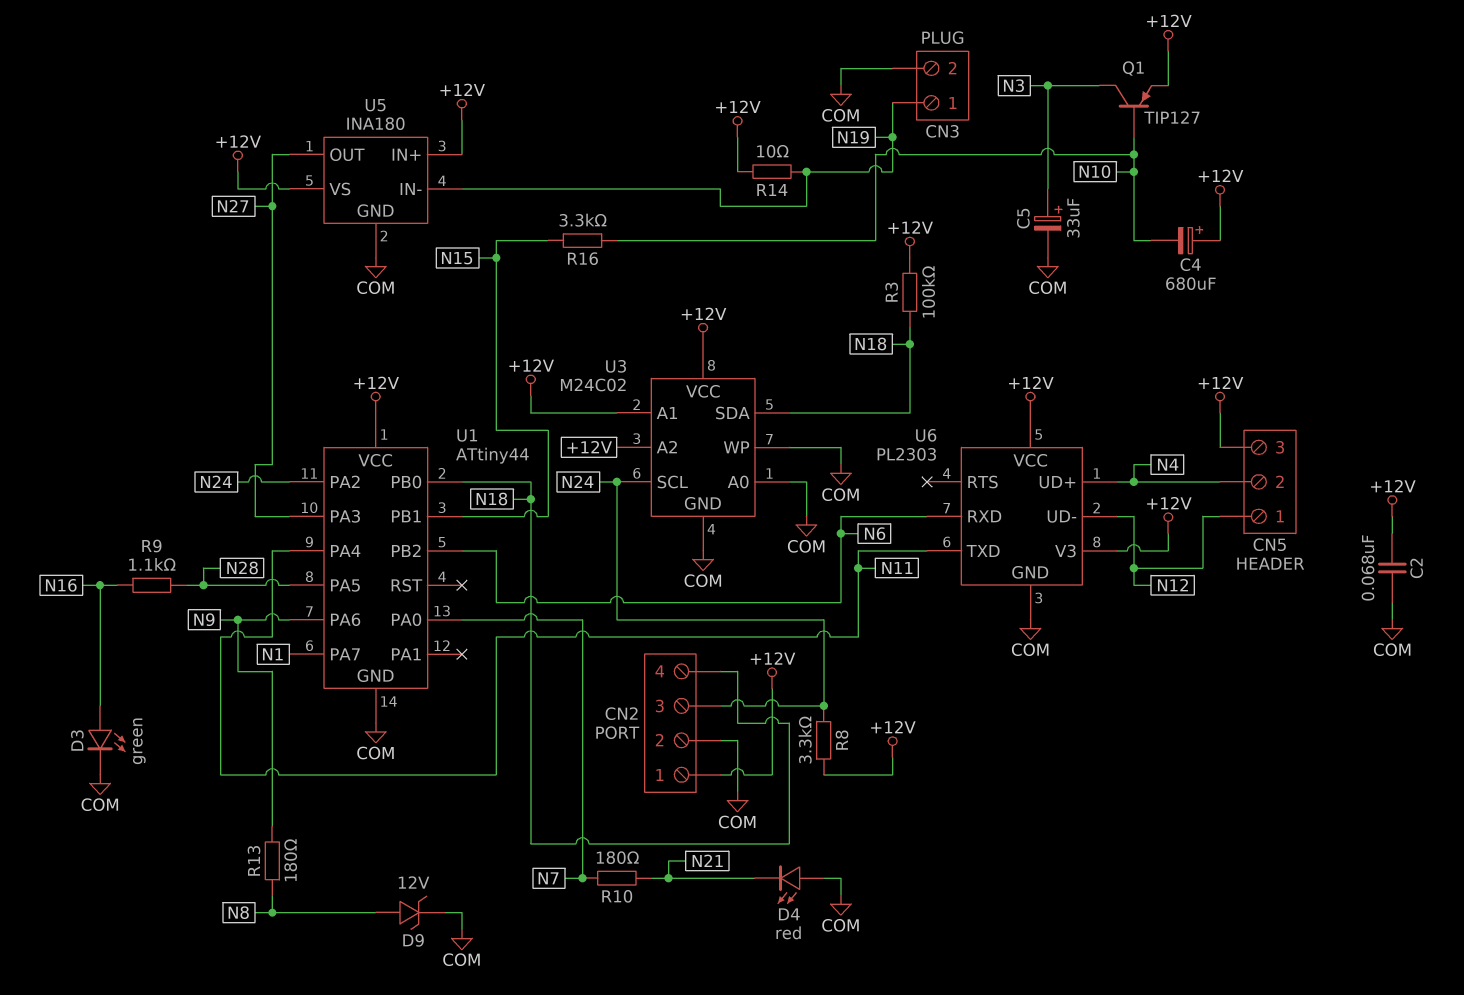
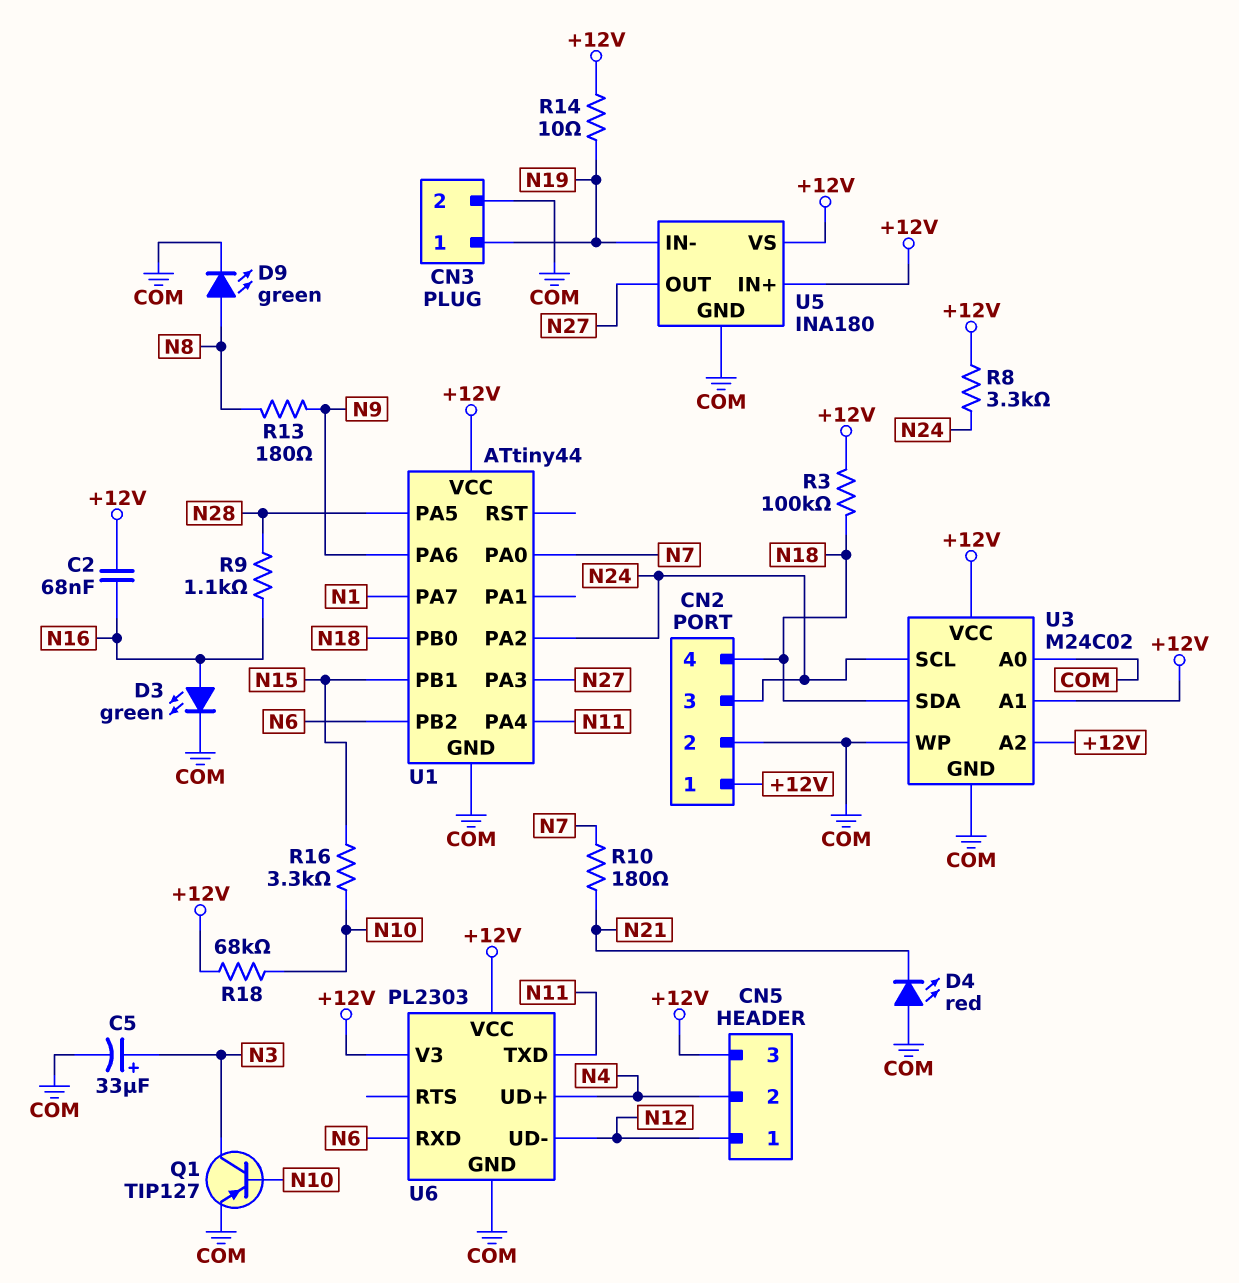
C2: 68nF (+12V, COM) -> 68nF (+12V, N16)
C4: 680uF (plus +12V, minus N10) -> none
D9: zener 12V (A N8, K COM) -> LED green (A N8, K COM)
Q1: PNP TIP127 (B N10, C N3, E +12V) -> PNP TIP127 (B N10, C N3, E COM)
R18: none -> 68k (+12V, N10)

